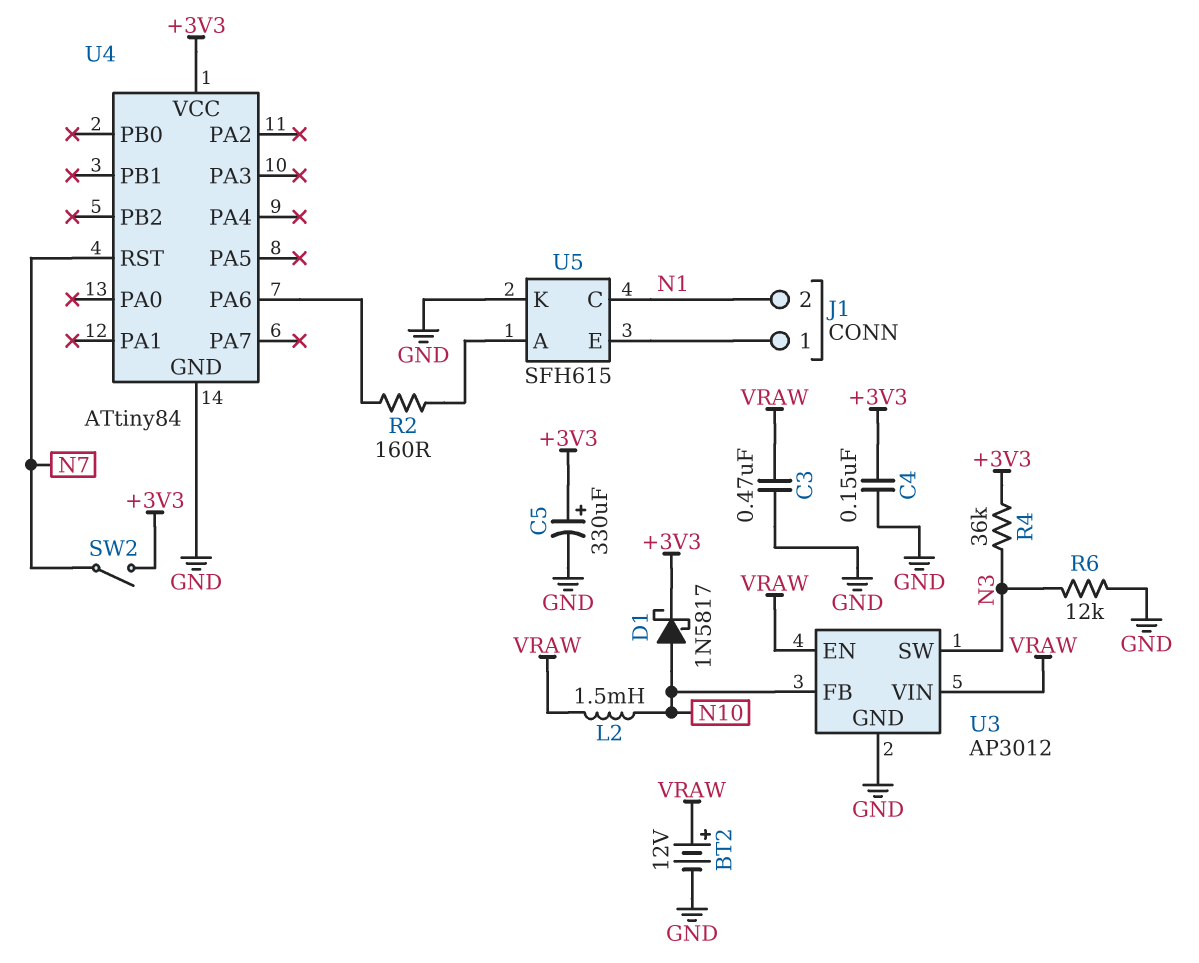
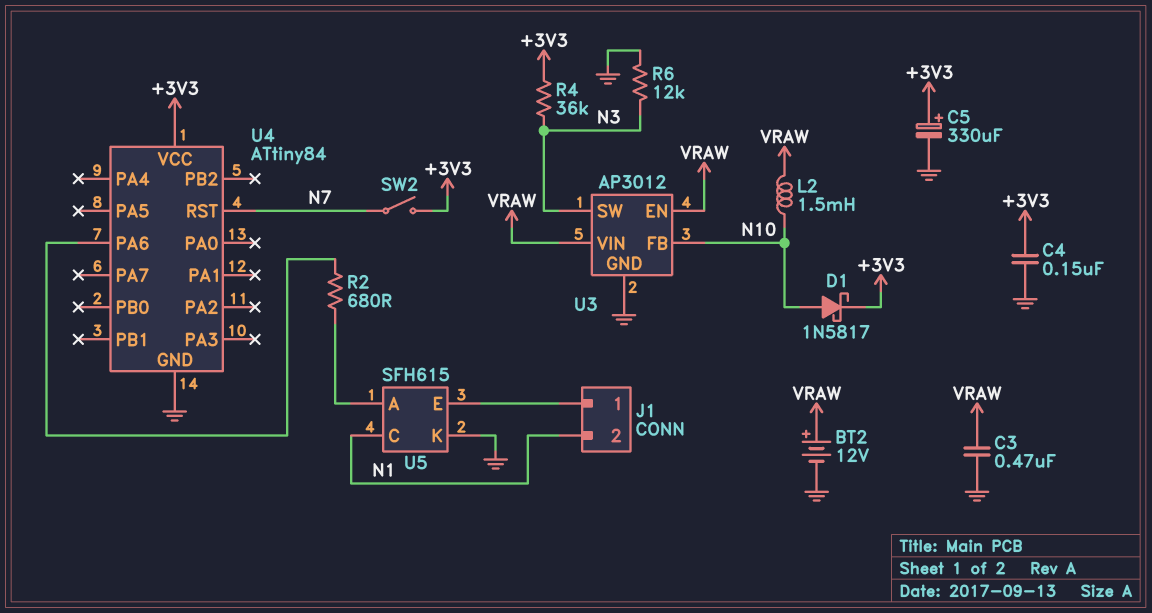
R2: 160 (U4/PA6, U5/A) -> 680 (U4/PA6, U5/A)

